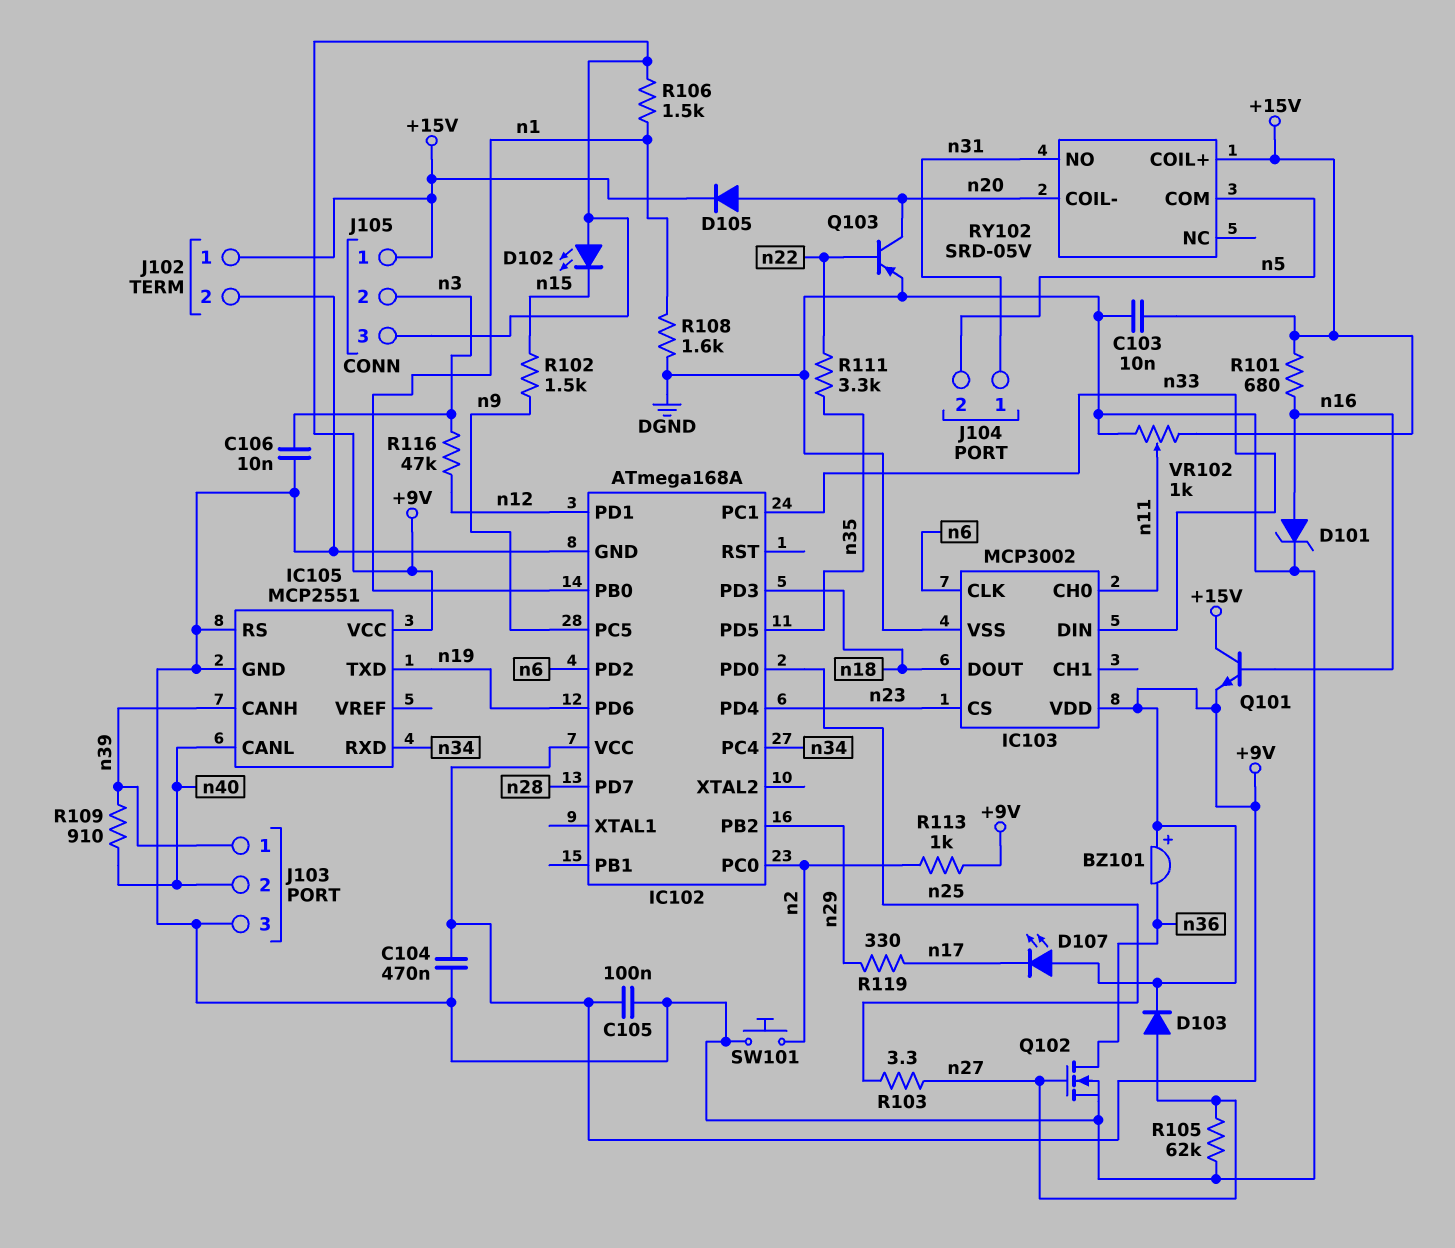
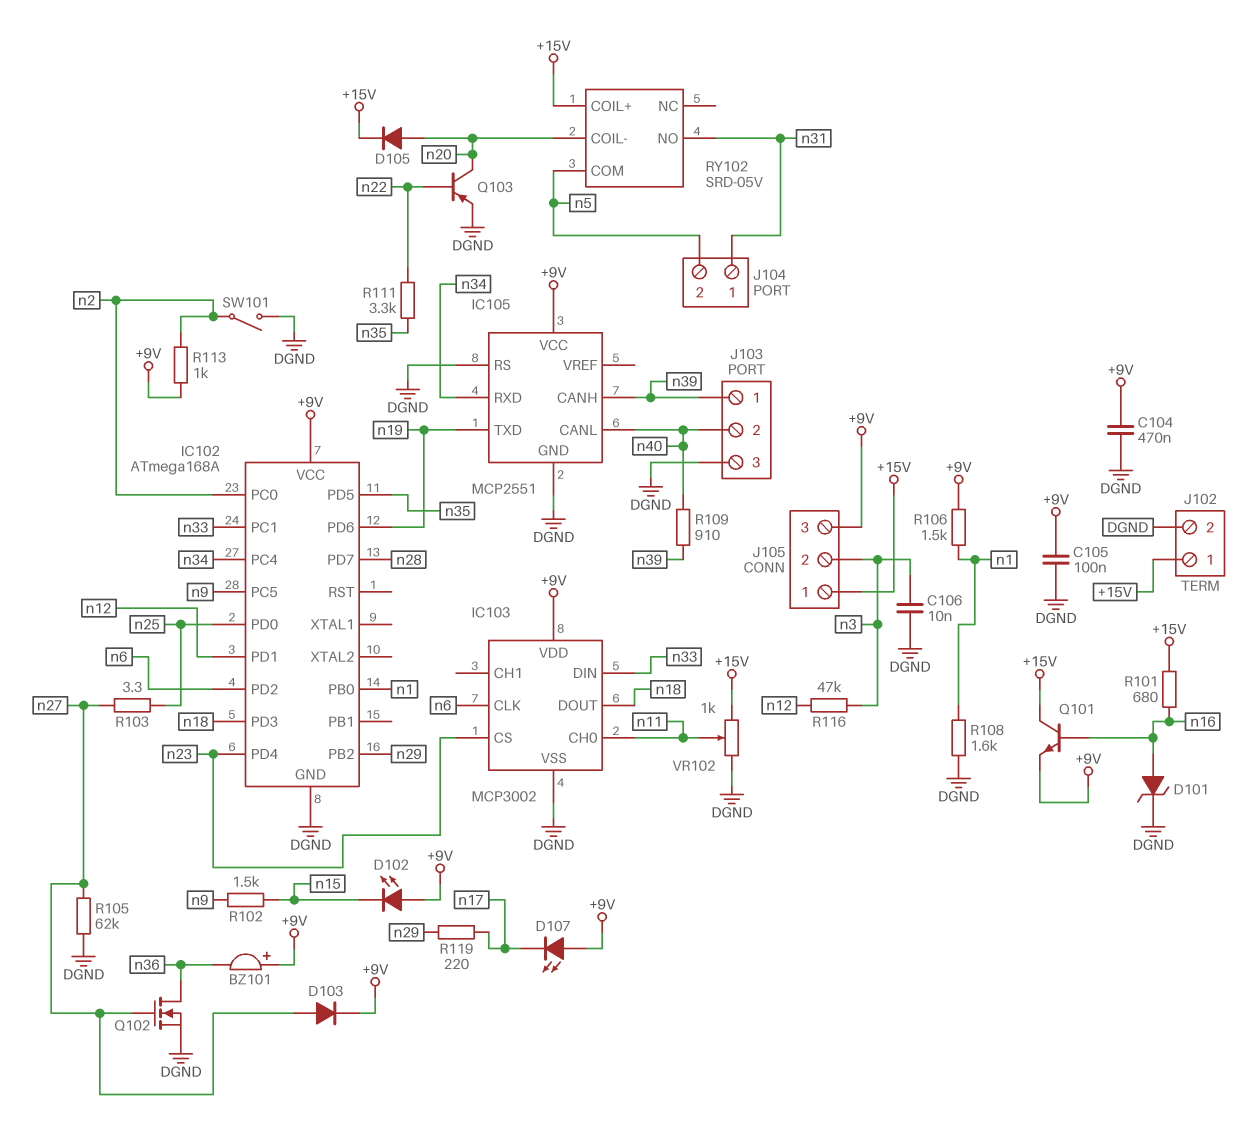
C103: 10nF (+15V, DGND) -> none
R119: 330 (n17, n29) -> 220 (n17, n29)
SW101: button (DGND, n2) -> switch (DGND, n2)

